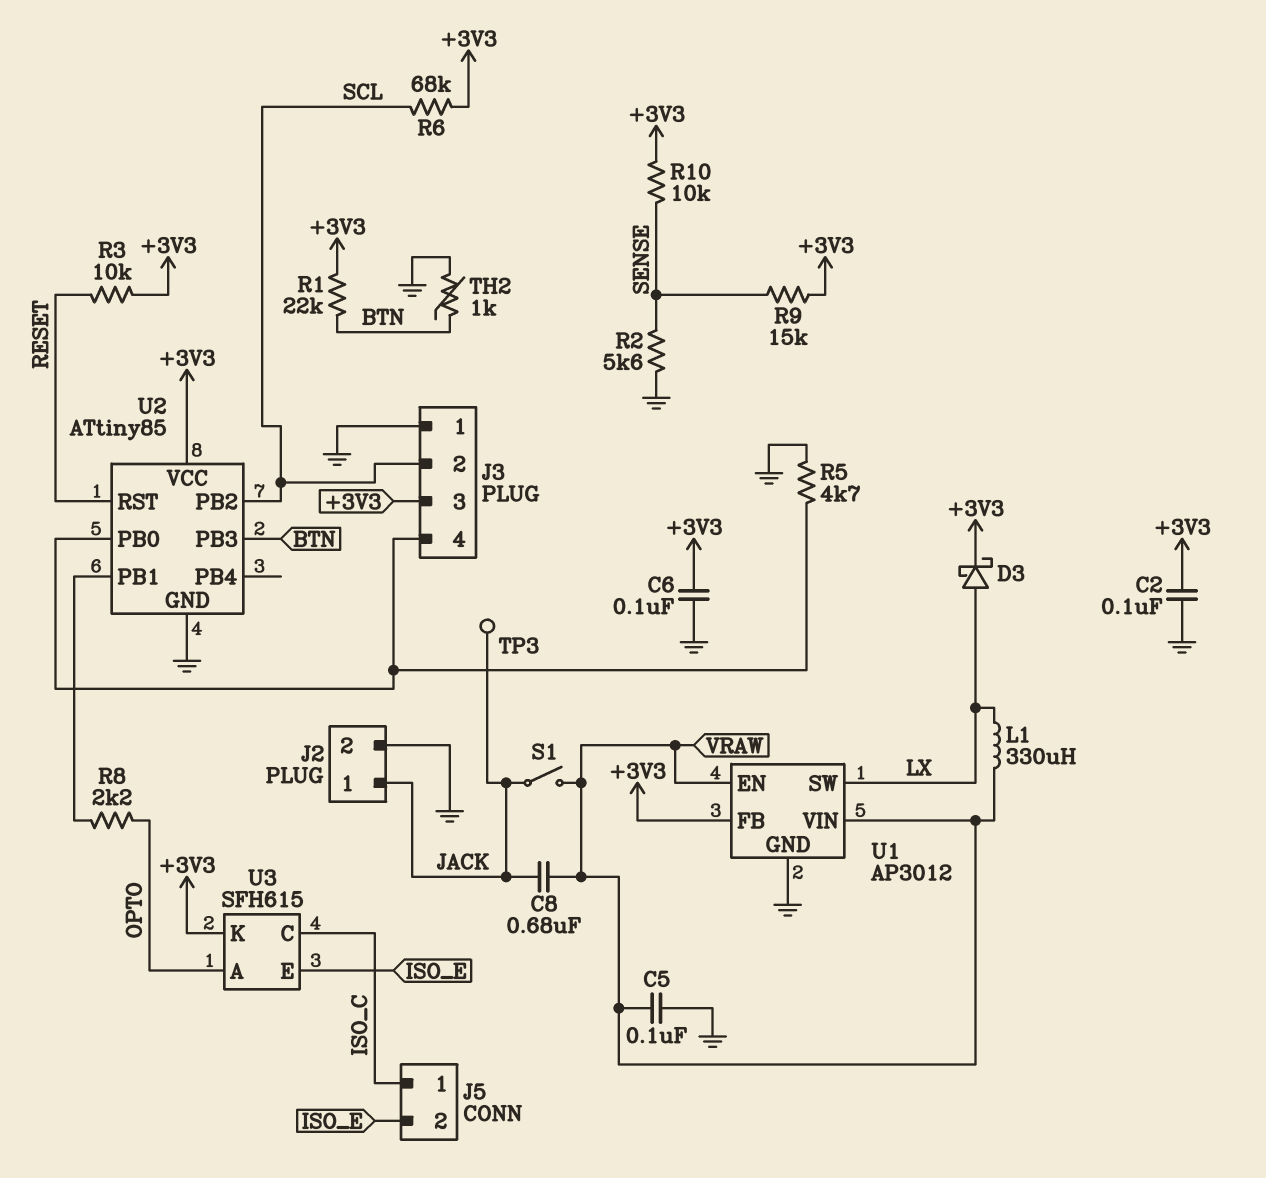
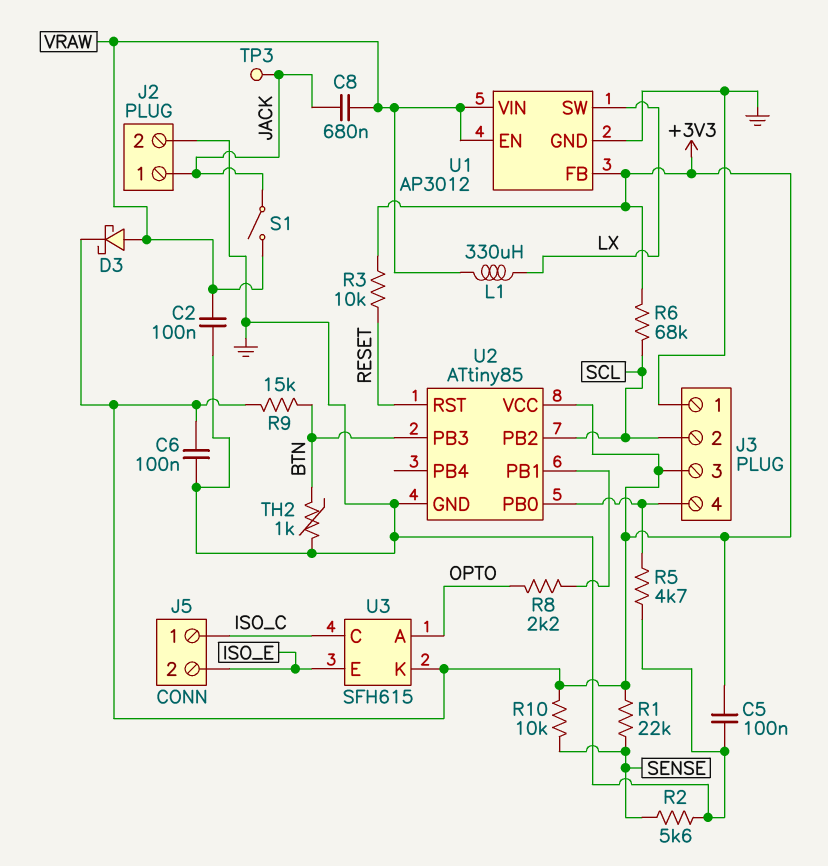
C2: 100nF (+3V3, GND) -> 100nF (GND, VRAW)
C5: 100nF (GND, VRAW) -> 100nF (+3V3, GND)
D3: schottky (A LX, K +3V3) -> schottky (A VRAW, K +3V3)
R1: 22k (+3V3, BTN) -> 22k (+3V3, SENSE)
R9: 15k (+3V3, SENSE) -> 15k (+3V3, BTN)

